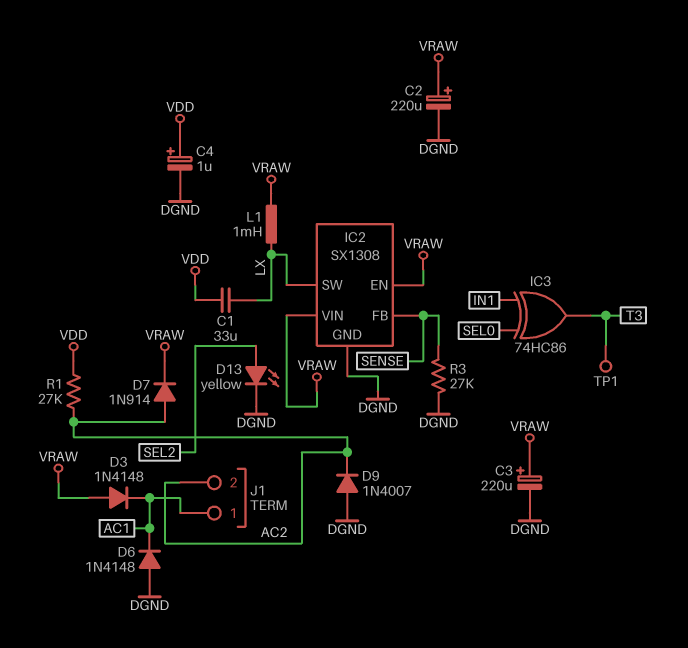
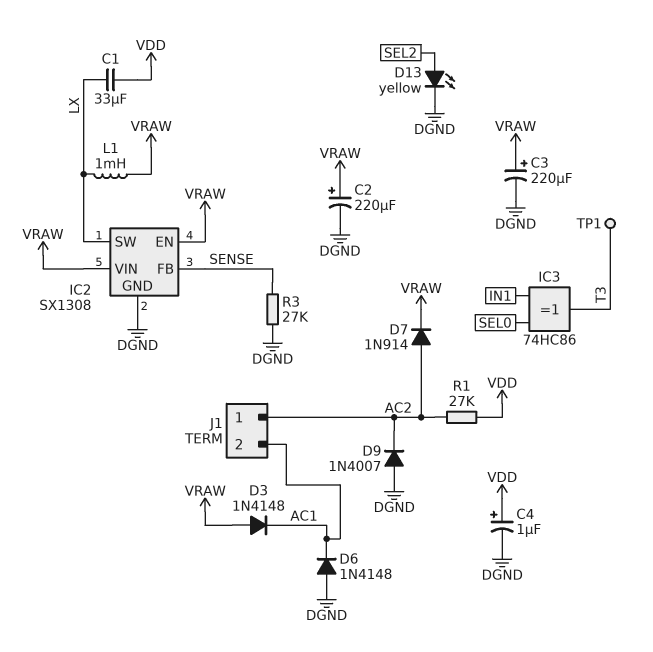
J1 pin 1: AC1 -> AC2
J1 pin 2: AC2 -> AC1

